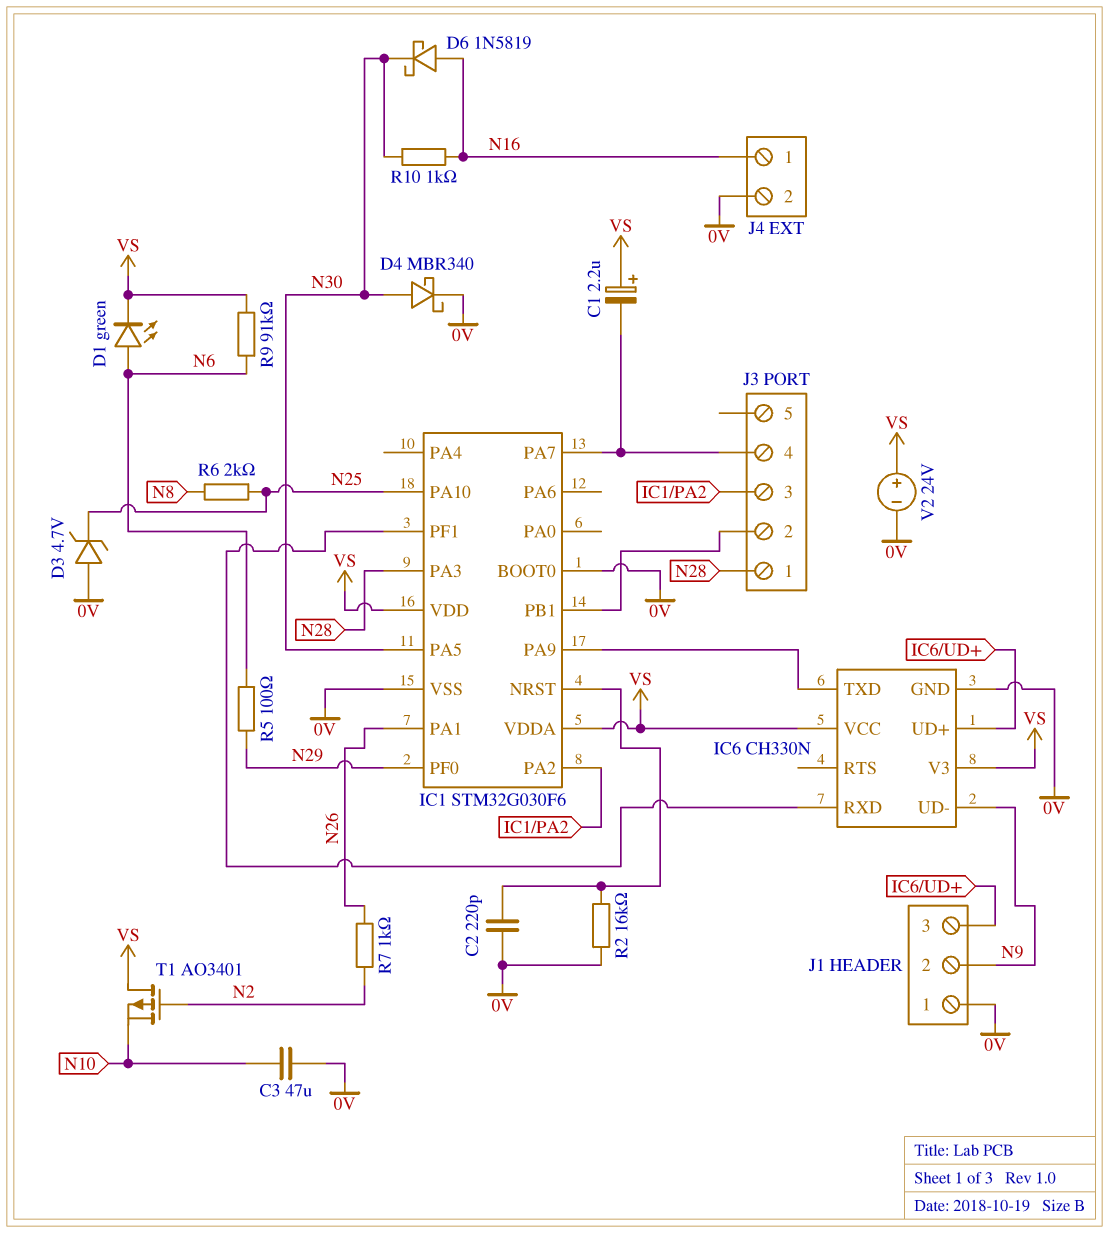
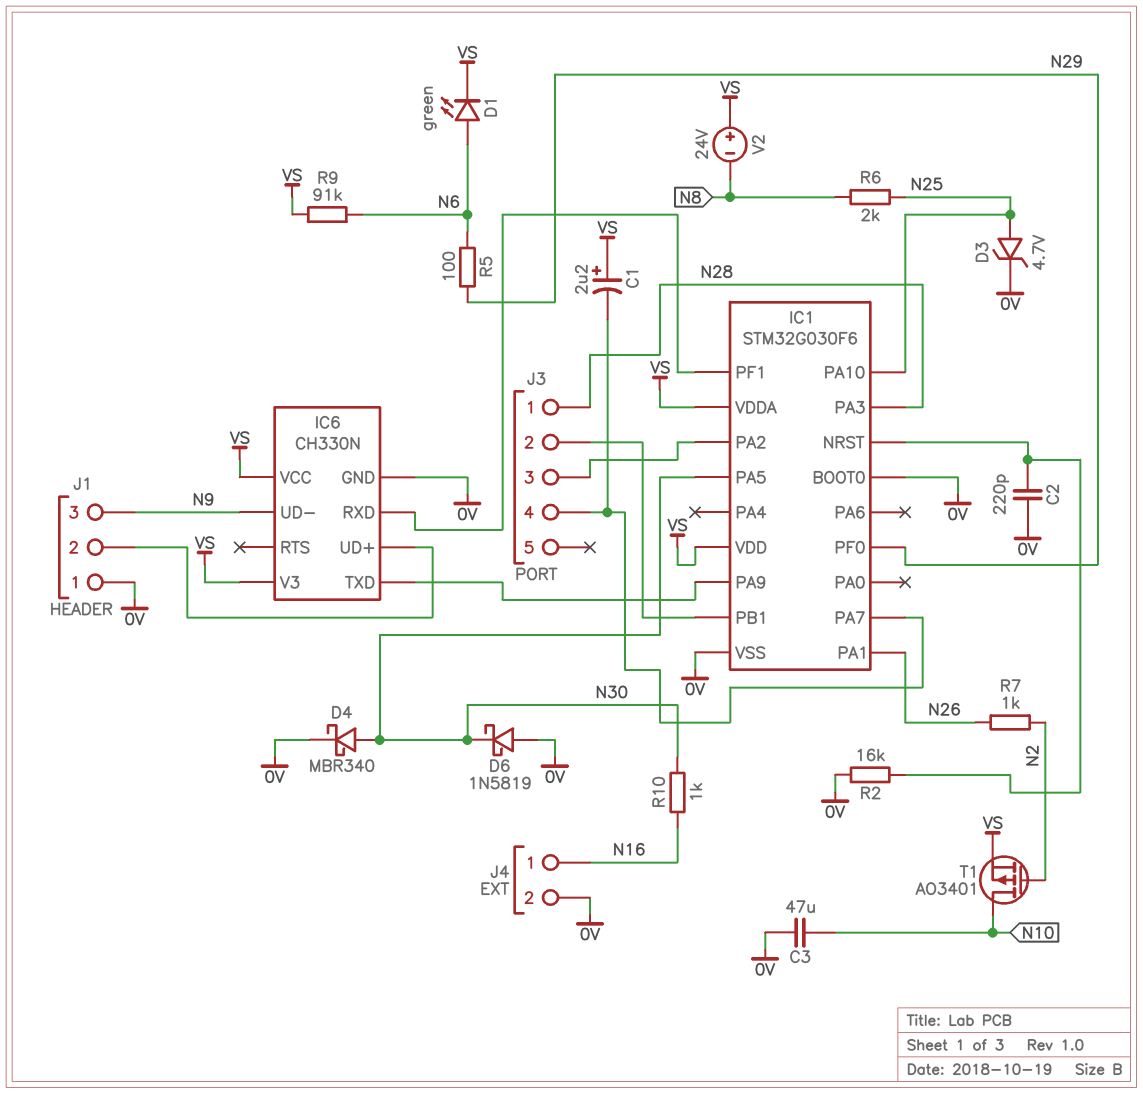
D3: zener 4.7V (A 0V, K N25) -> zener 4.7V (A N25, K 0V)
D6: schottky 1N5819 (A N16, K N30) -> schottky 1N5819 (A 0V, K N30)
J1 pin 2: N9 -> IC6/UD+
J1 pin 3: IC6/UD+ -> N9
T1: PMOS AO3401 (G N2, D VS, S N10) -> PMOS AO3401 (G N2, D N10, S VS)
V2: 24V (plus VS, minus 0V) -> 24V (plus VS, minus N8)

